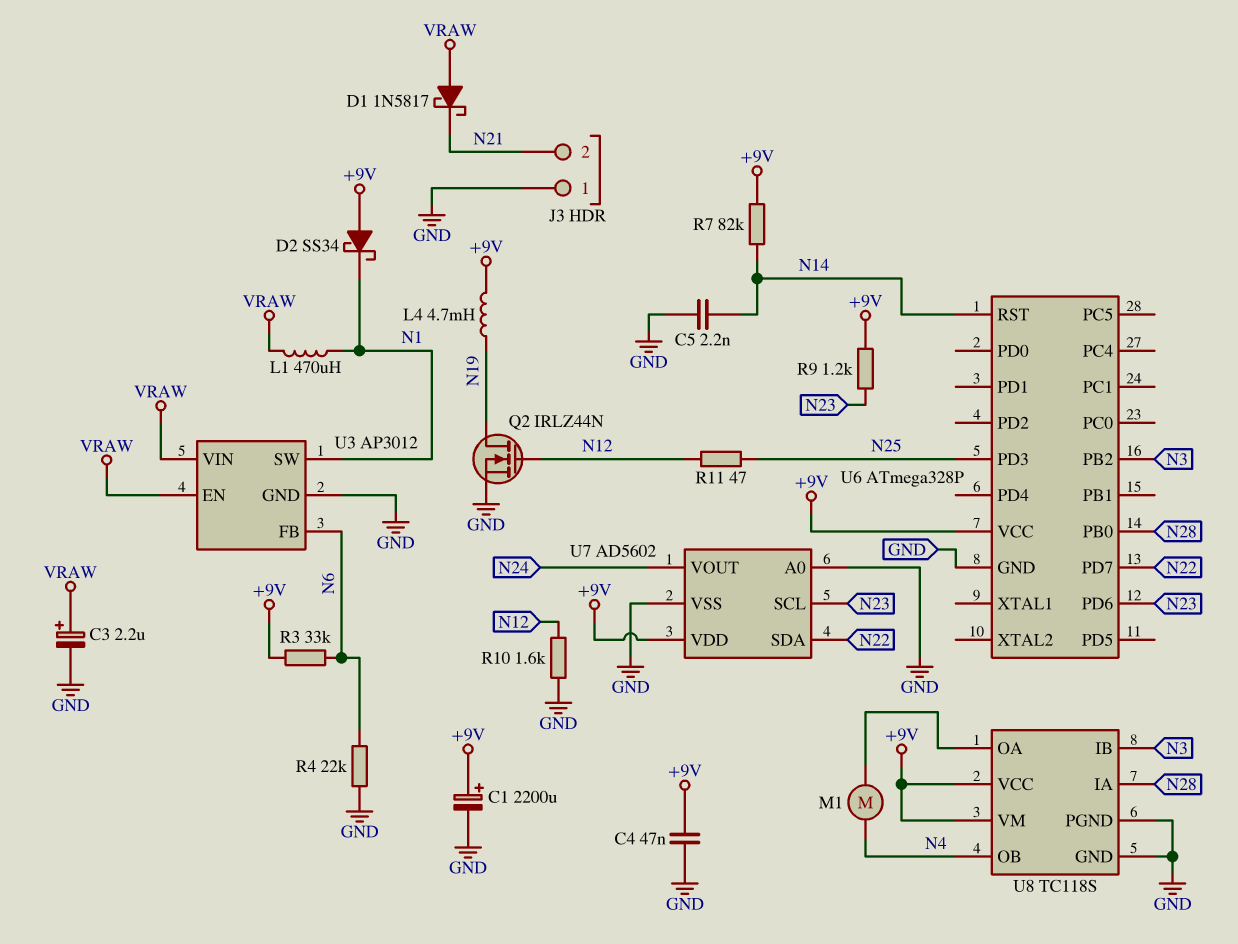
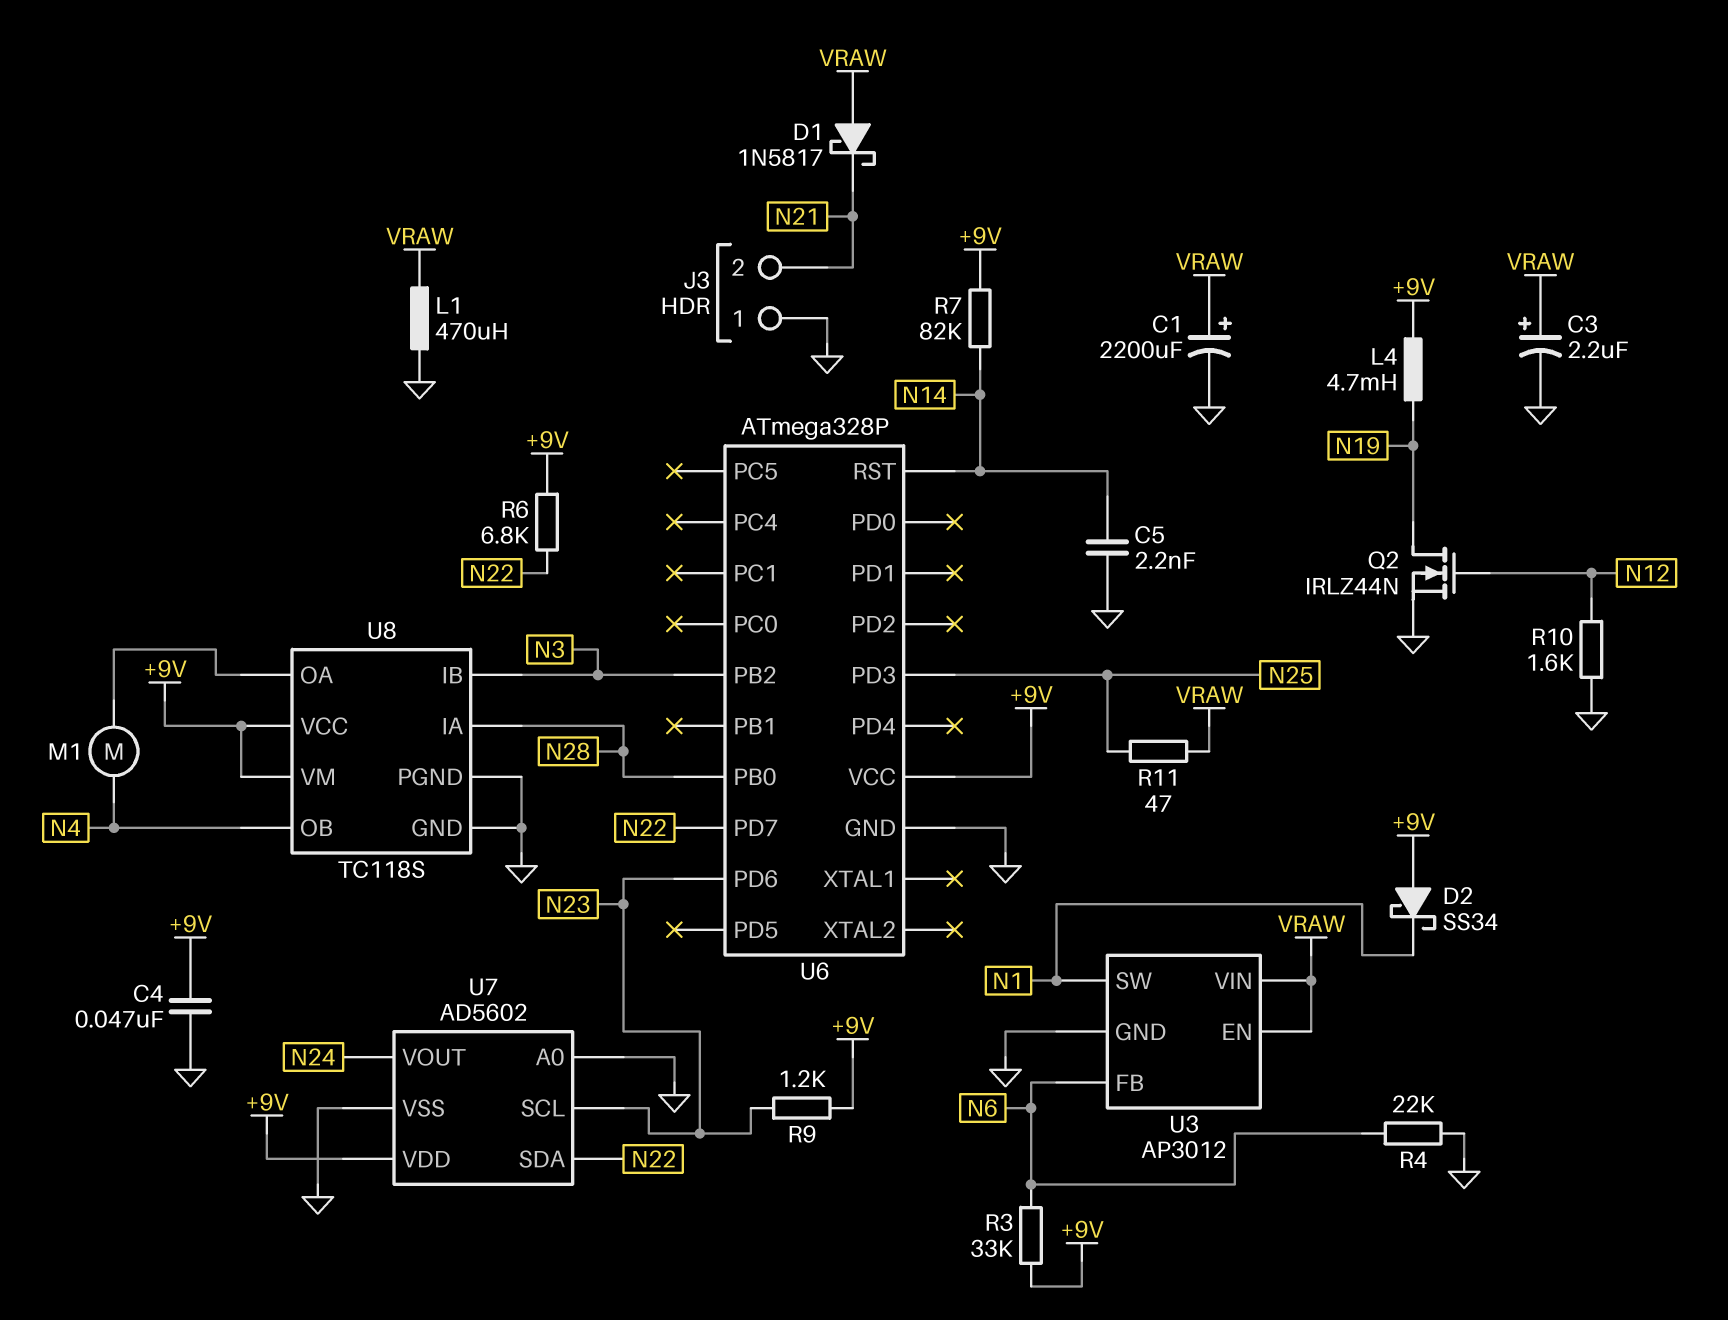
C1: 2200uF (plus +9V, minus GND) -> 2200uF (plus VRAW, minus GND)
L1: 470uH (N1, VRAW) -> 470uH (GND, VRAW)
R6: none -> 6.8k (+9V, N22)
R11: 47 (N12, N25) -> 47 (N25, VRAW)

